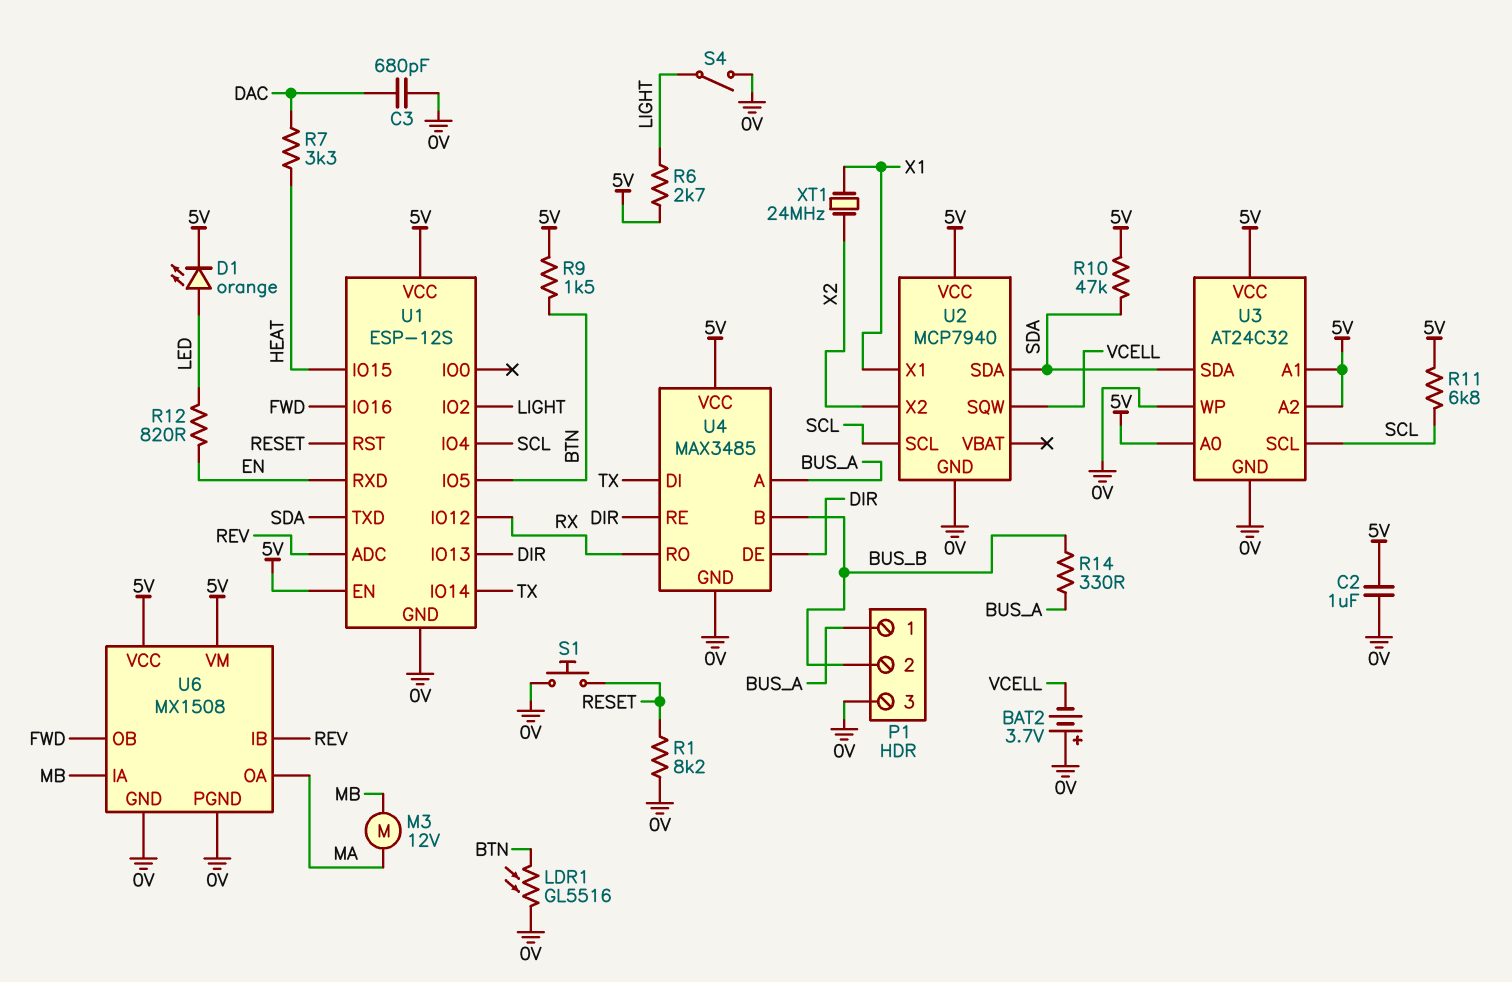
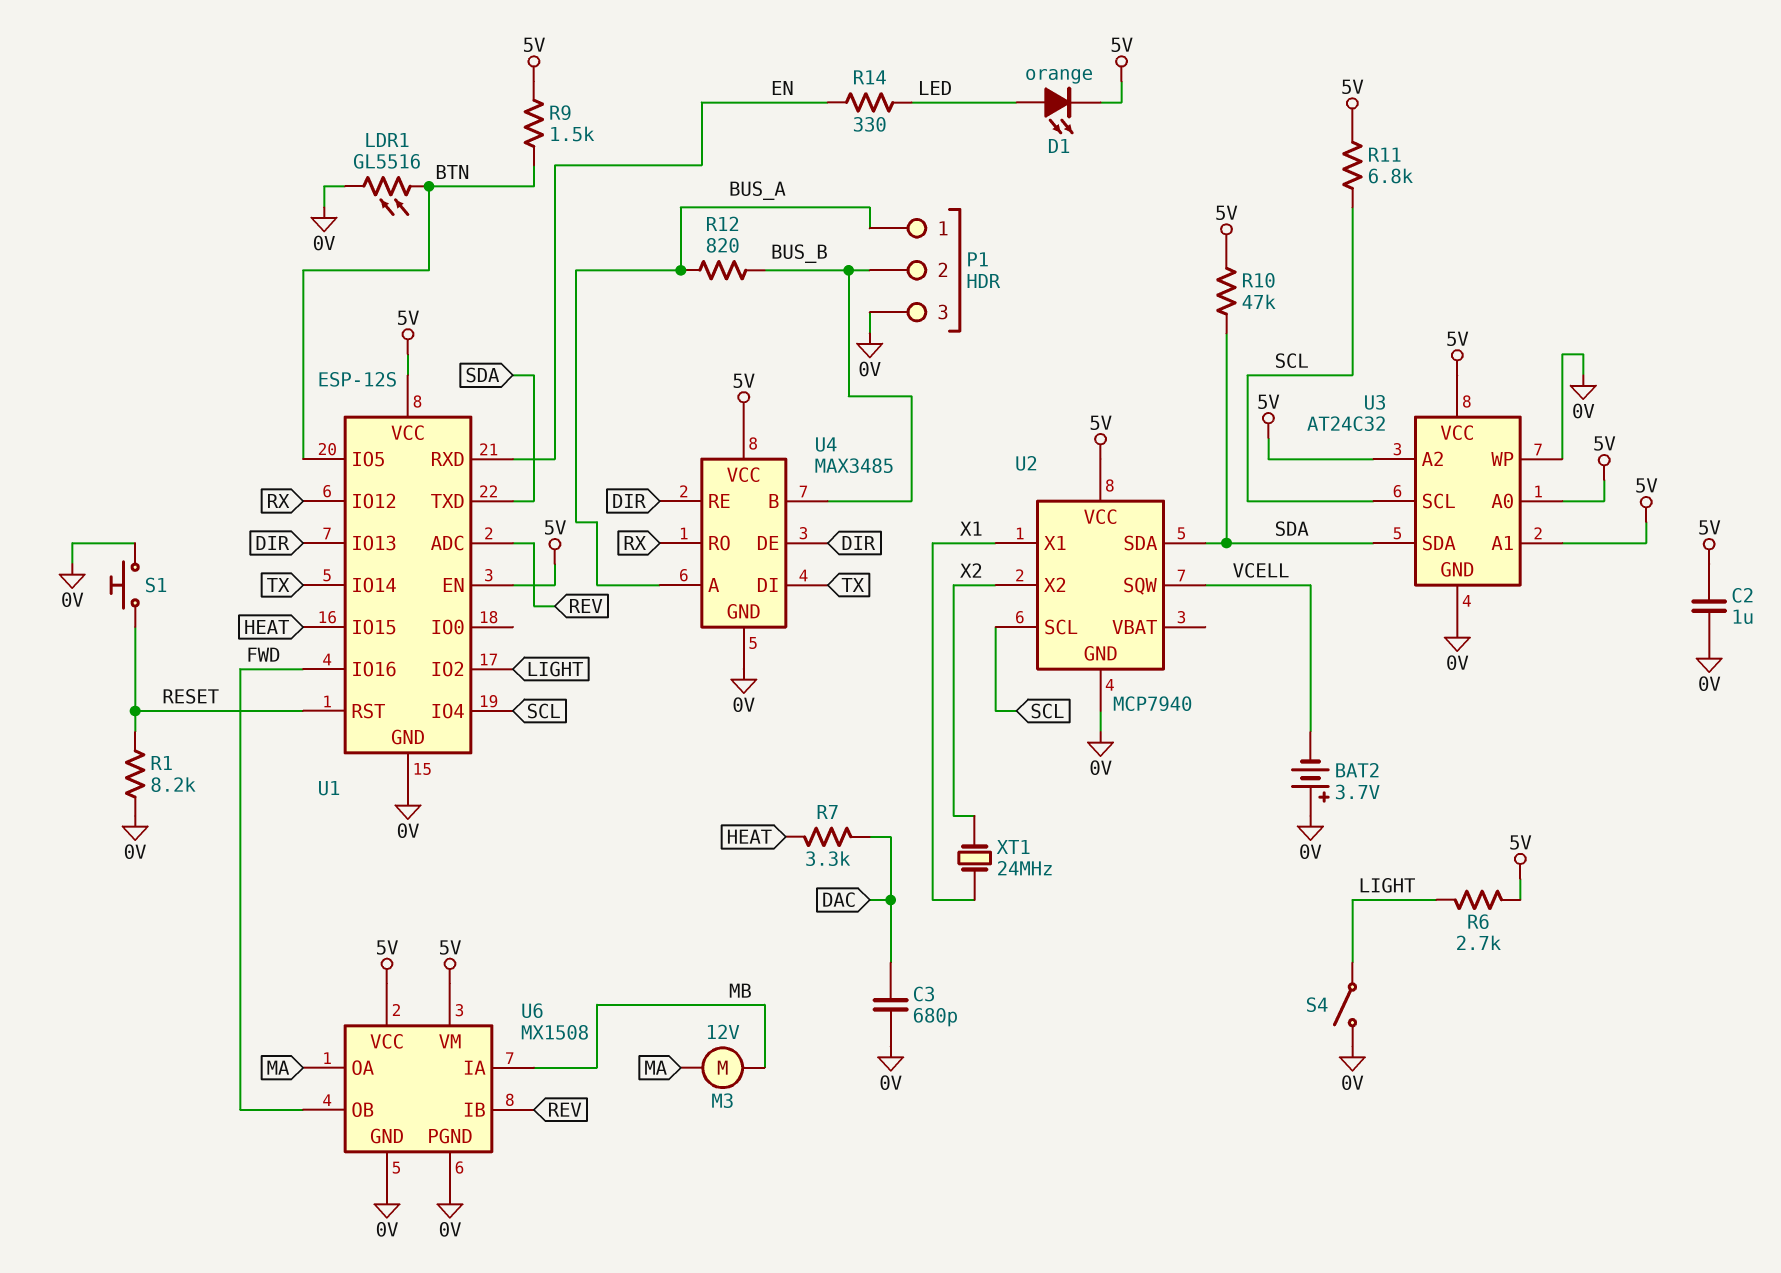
R12: 820 (EN, LED) -> 820 (BUS_A, BUS_B)
R14: 330 (BUS_A, BUS_B) -> 330 (EN, LED)

